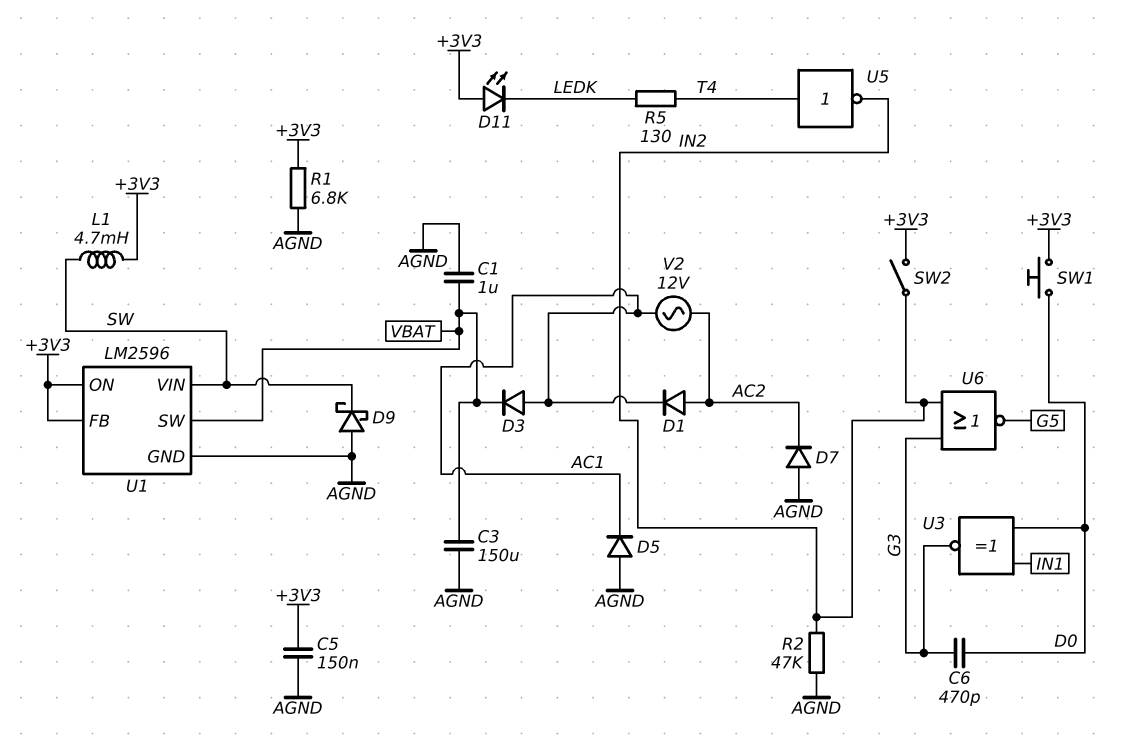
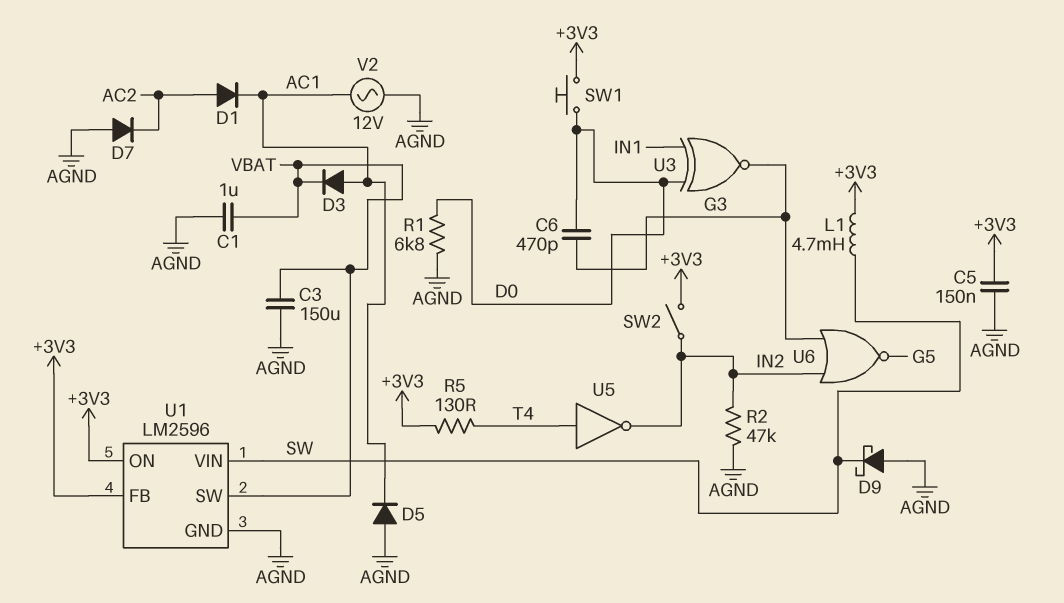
D11: LED (A +3V3, K LEDK) -> none
R1: 6.8k (+3V3, AGND) -> 6.8k (AGND, D0)
R5: 130 (LEDK, T4) -> 130 (+3V3, T4)
V2: AC 12V (AC1, AC2) -> AC 12V (AC1, AGND)

